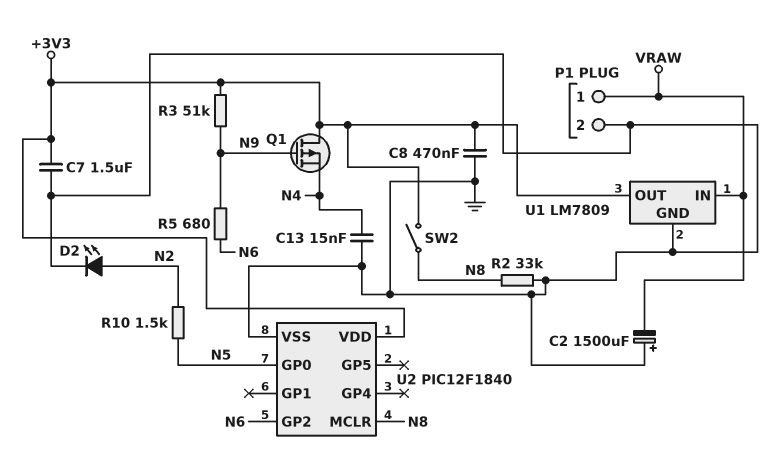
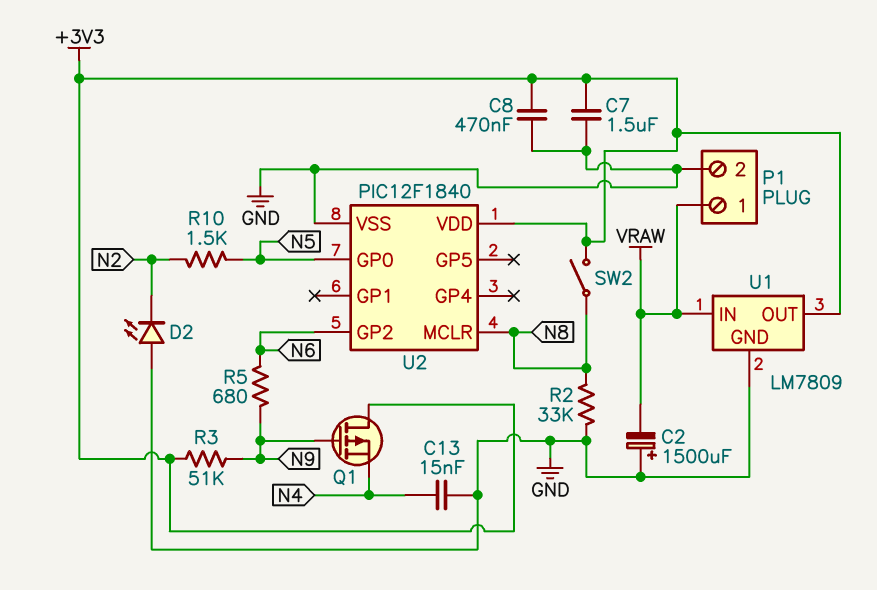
D2: LED (A N2, K GND) -> LED (A GND, K N2)

